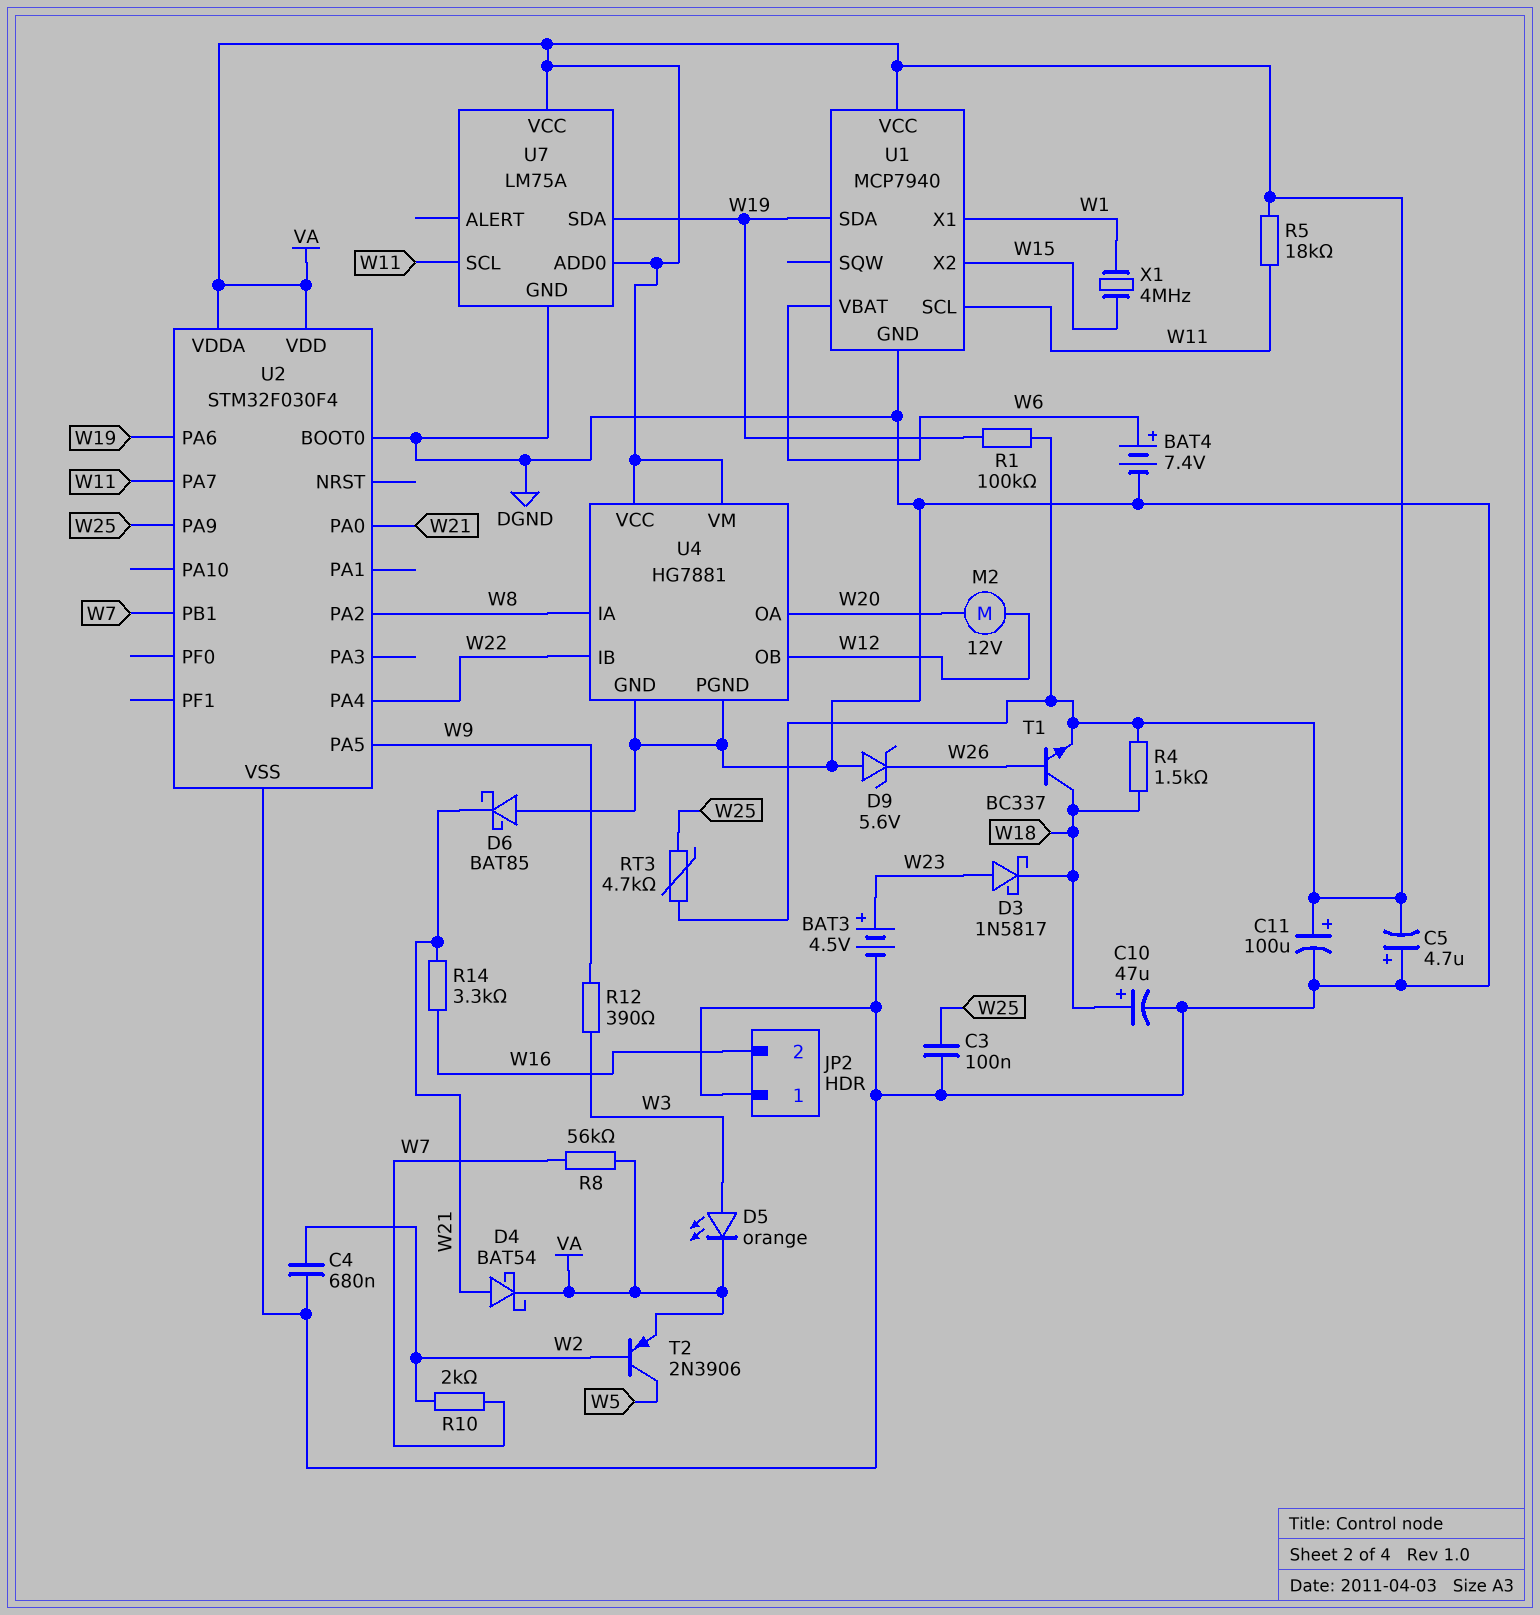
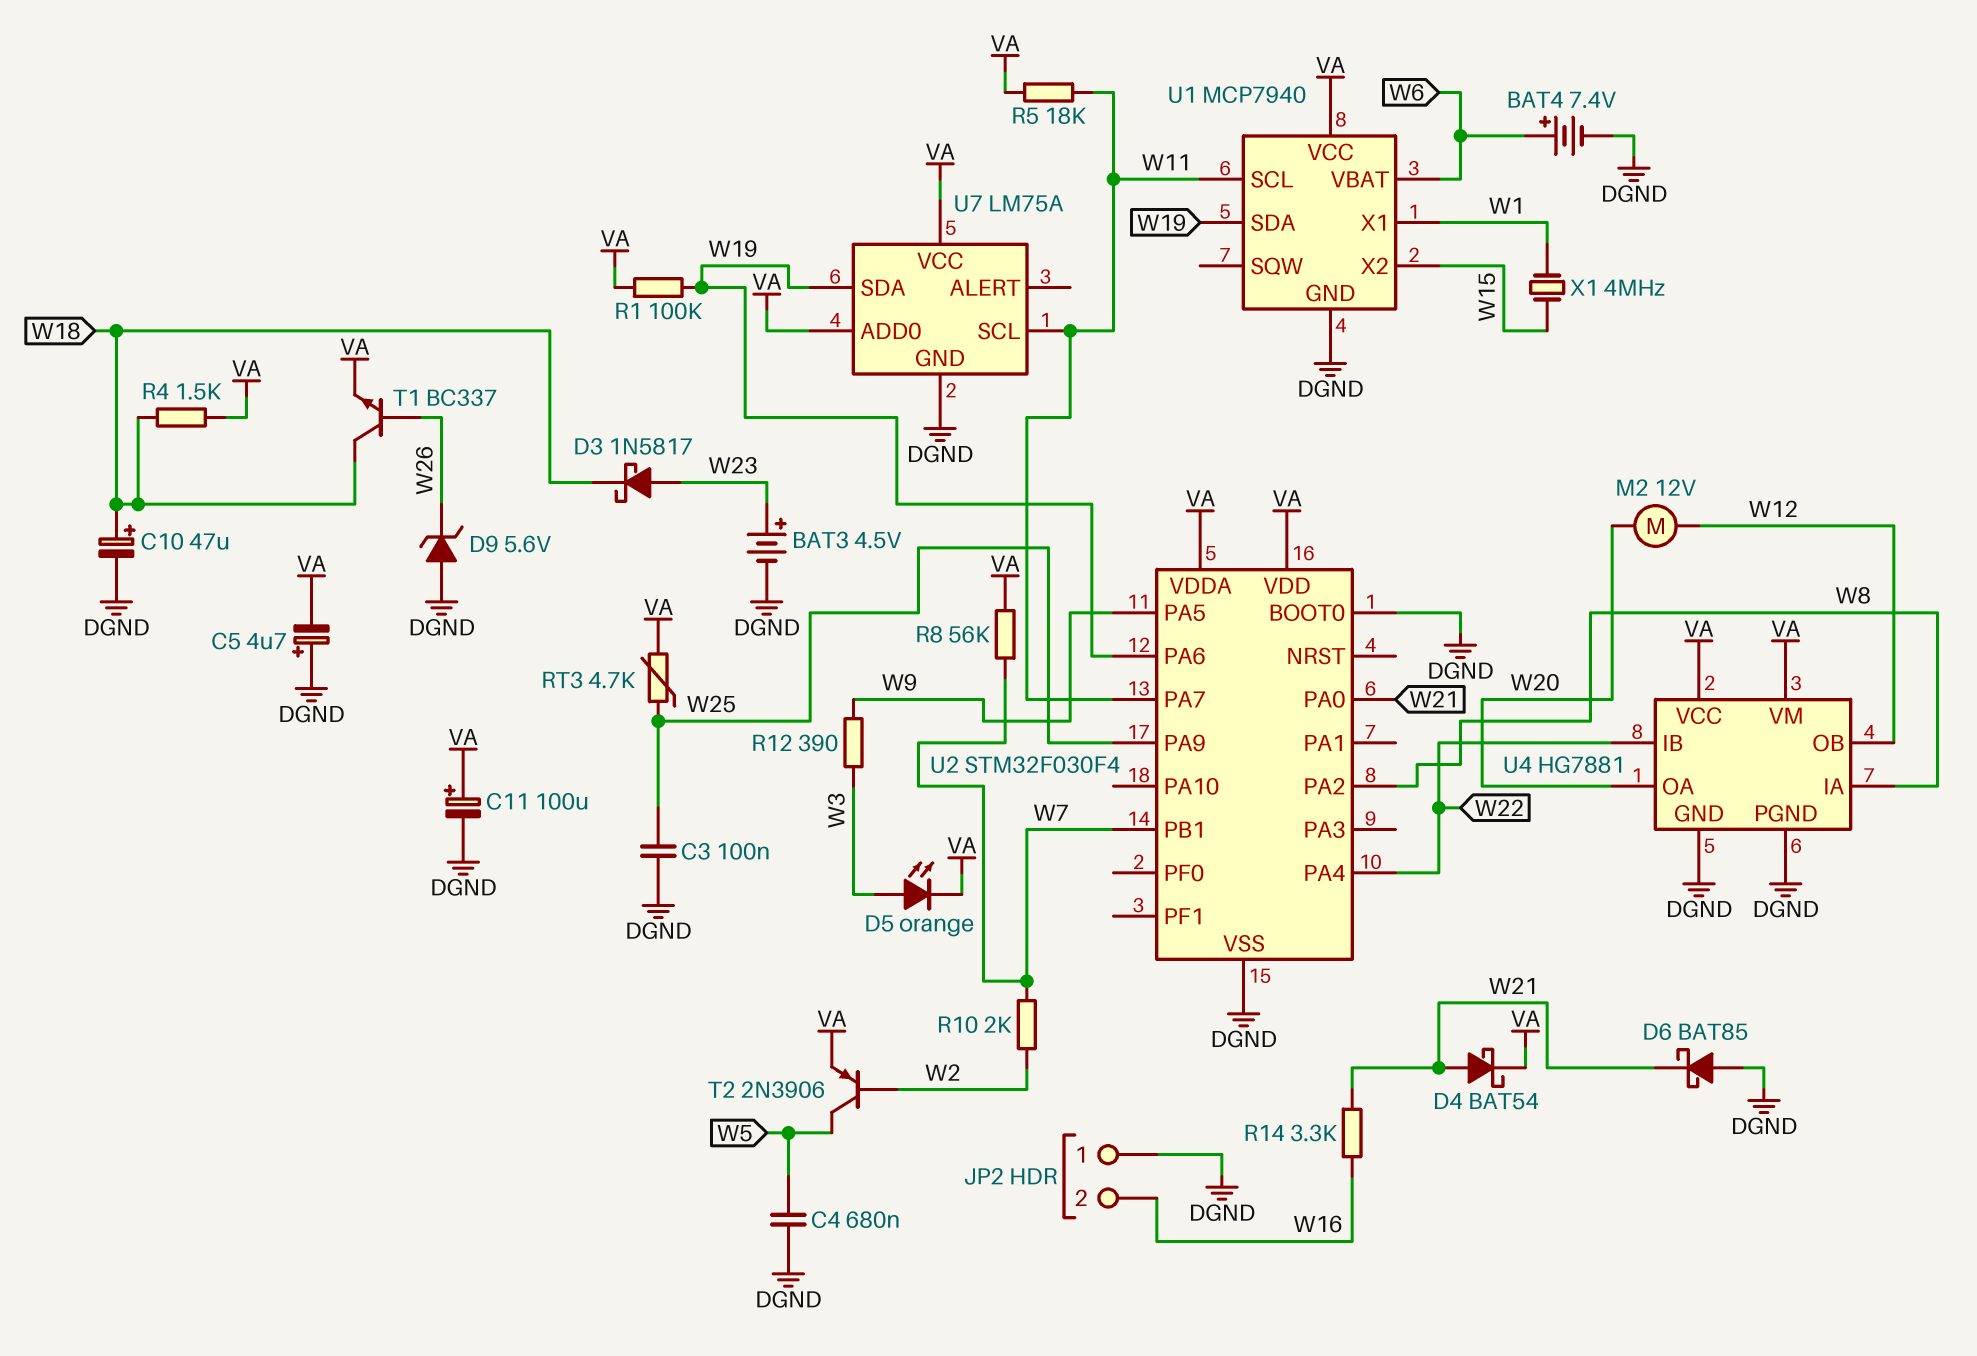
C4: 680nF (DGND, W2) -> 680nF (DGND, W5)

